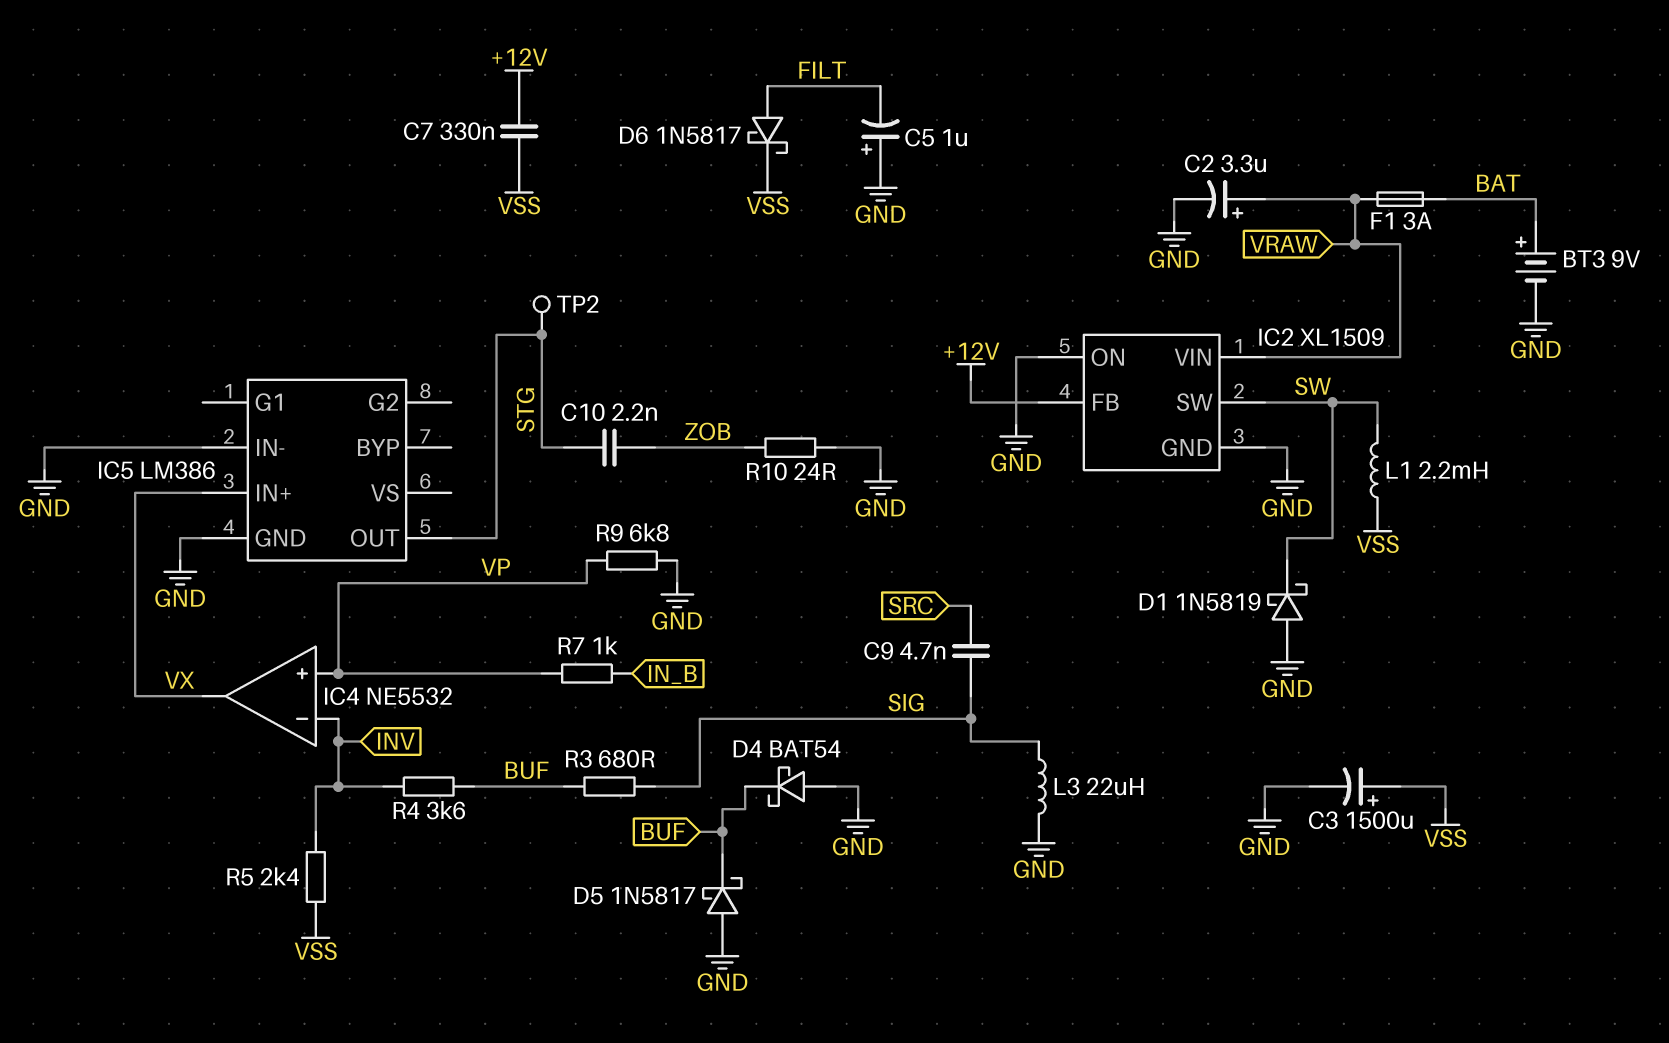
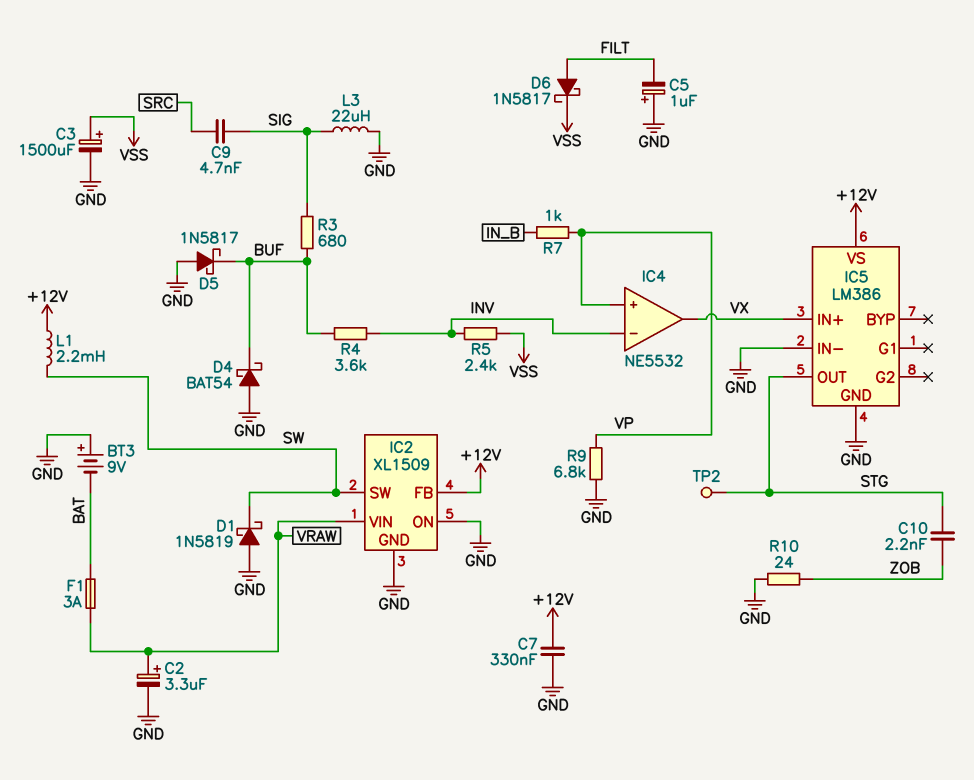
BT3: 9V (plus BAT, minus GND) -> 9V (plus GND, minus BAT)
C7: 330nF (+12V, VSS) -> 330nF (+12V, GND)
IC5 pin VS: none -> +12V
L1: 2.2mH (SW, VSS) -> 2.2mH (+12V, SW)

